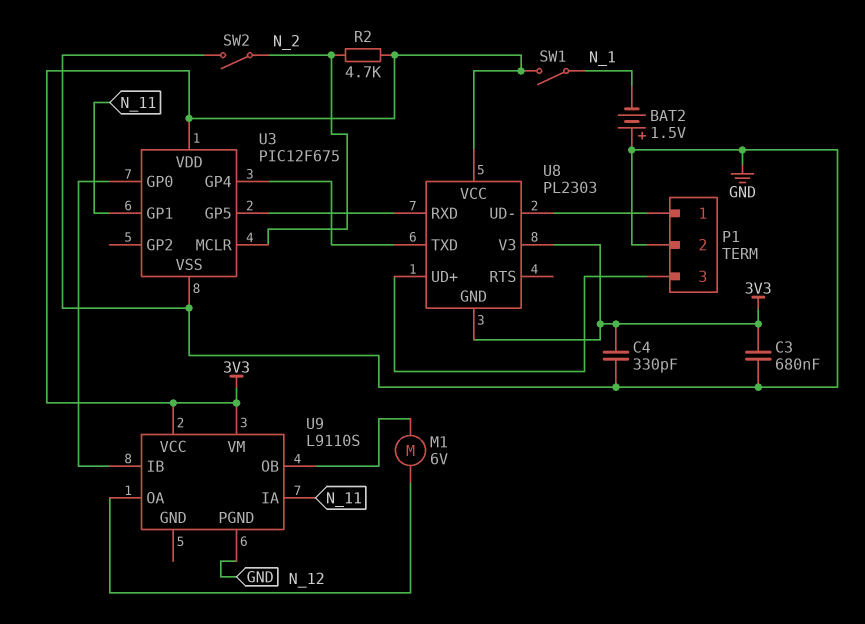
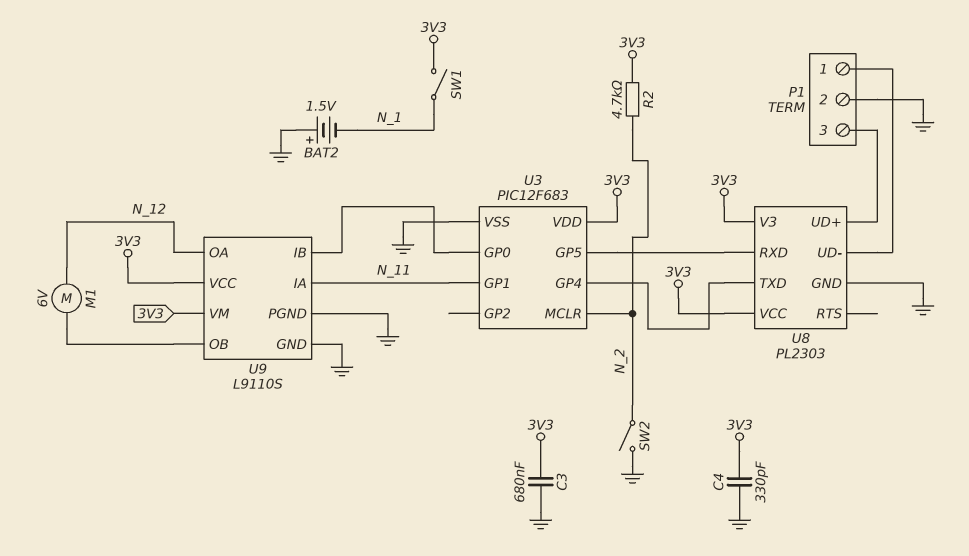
U3: PIC12F675 -> PIC12F683
U8 pin GND: 3V3 -> GND
U9 pin GND: none -> GND

